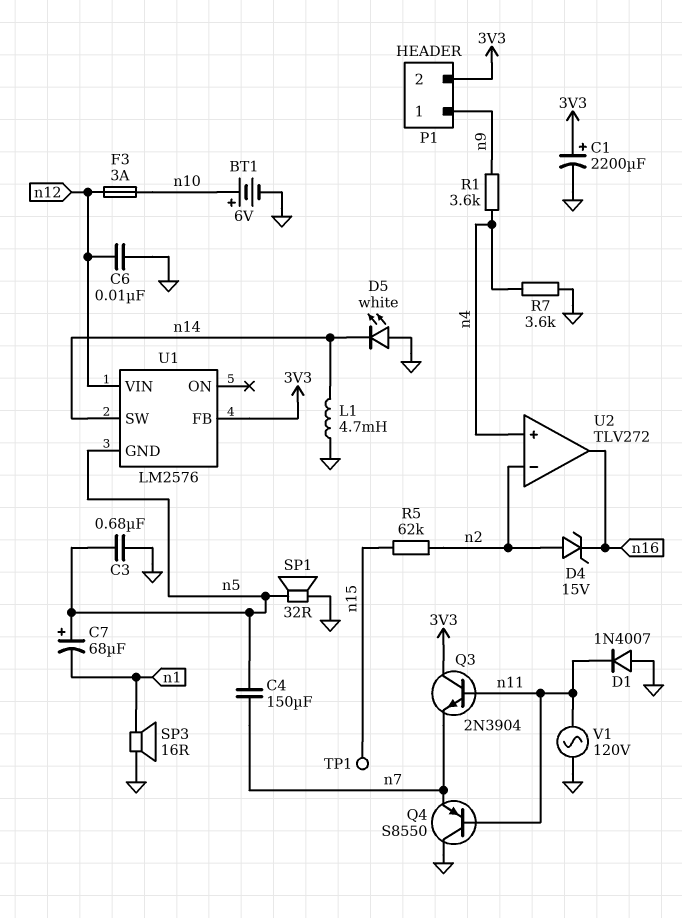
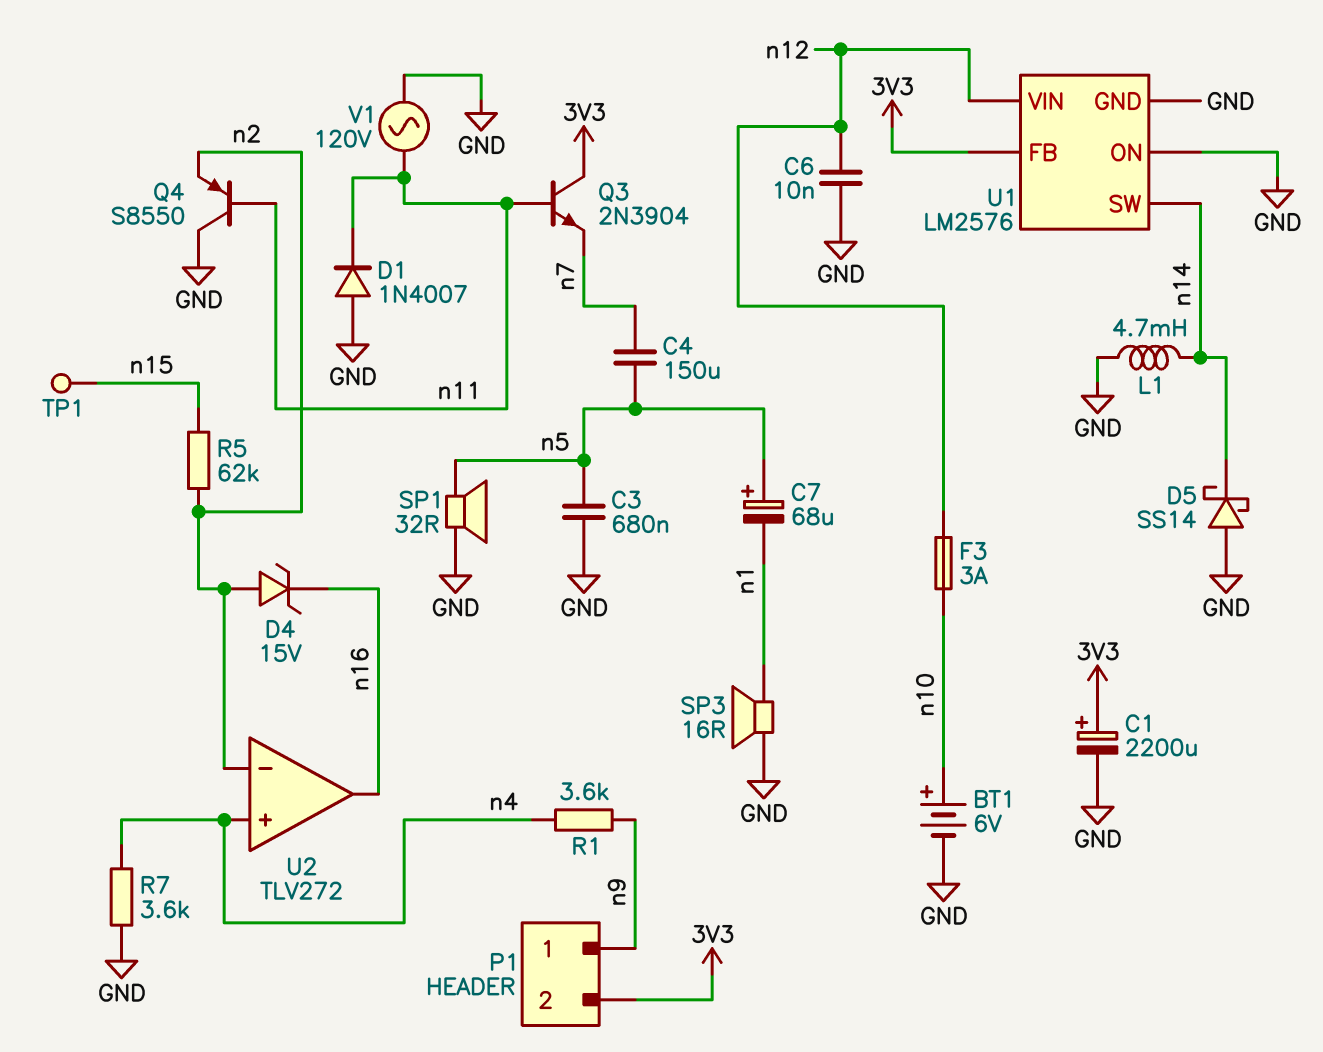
D5: LED white (A GND, K n14) -> schottky SS14 (A GND, K n14)
Q4: PNP S8550 (B n11, C GND, E n7) -> PNP S8550 (B n11, C GND, E n2)
U1 pin GND: n5 -> GND
U1 pin ON: none -> GND

